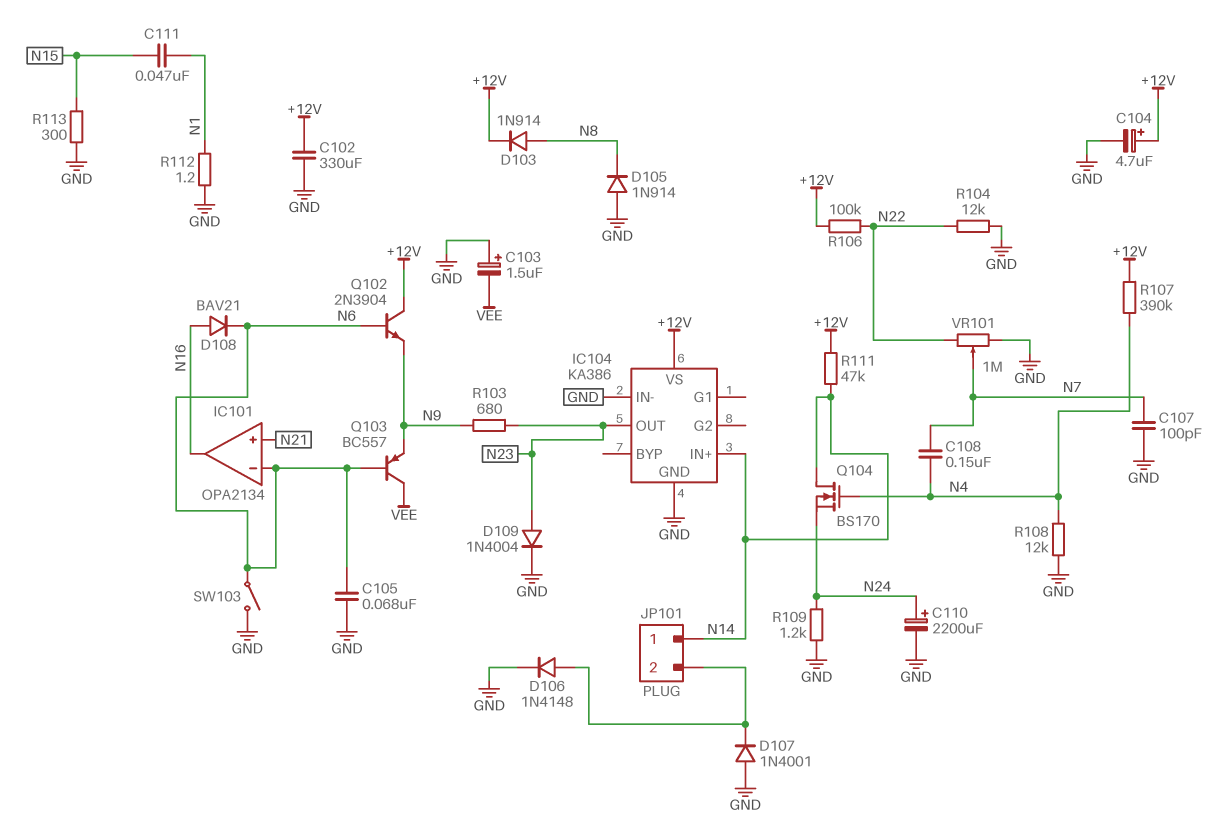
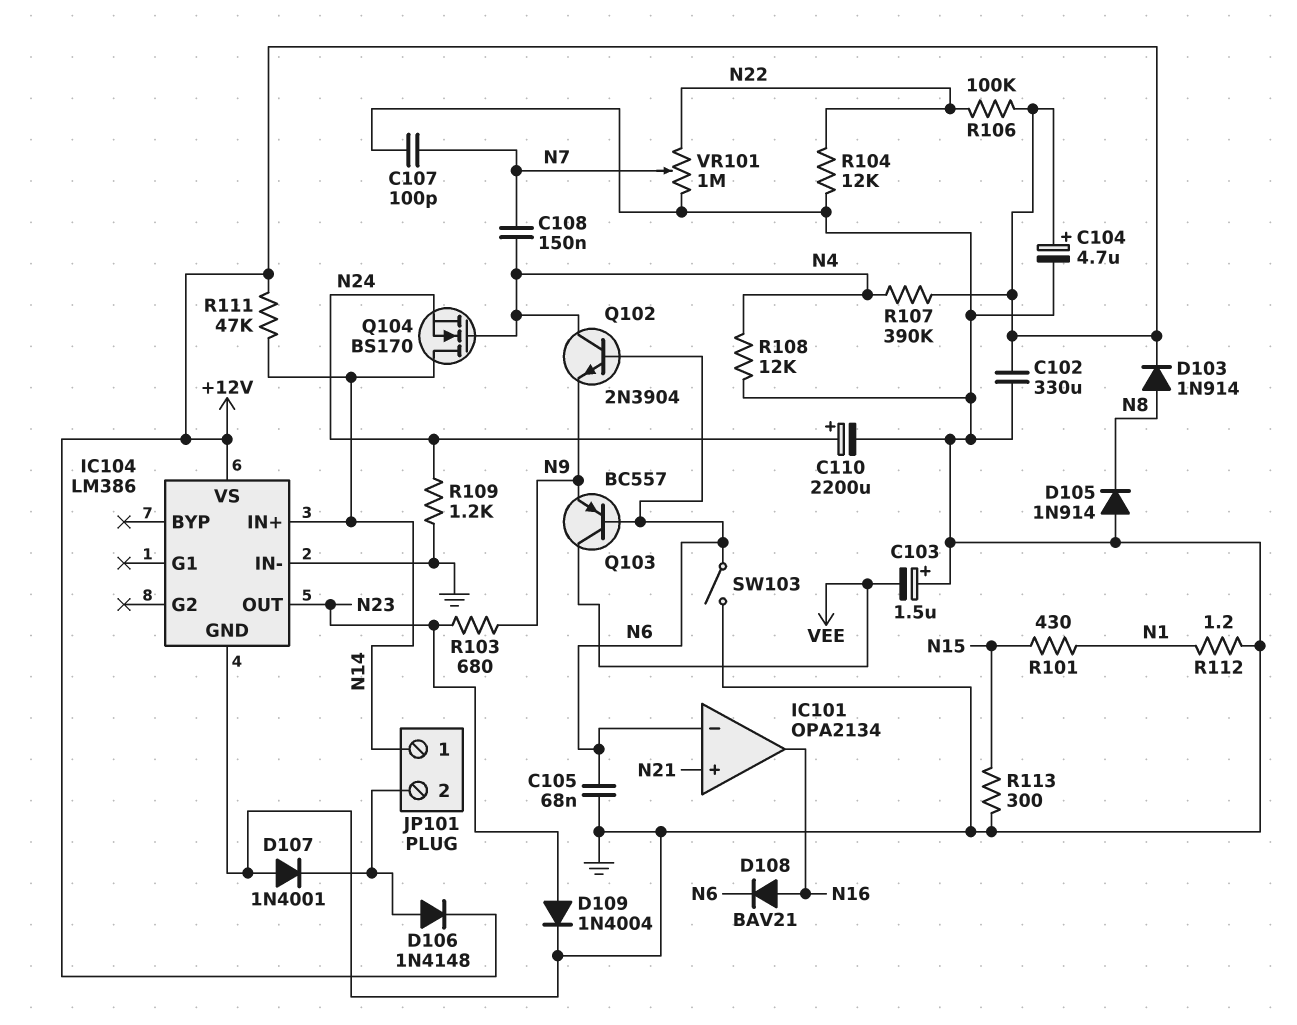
C111: 47nF (N1, N15) -> none
D106: diode 1N4148 (A JP101/2, K GND) -> diode 1N4148 (A JP101/2, K +12V)
IC104: KA386 -> LM386
Q102: NPN 2N3904 (B N6, C +12V, E N9) -> NPN 2N3904 (B N6, C N4, E N9)
R101: none -> 430 (N1, N15)

